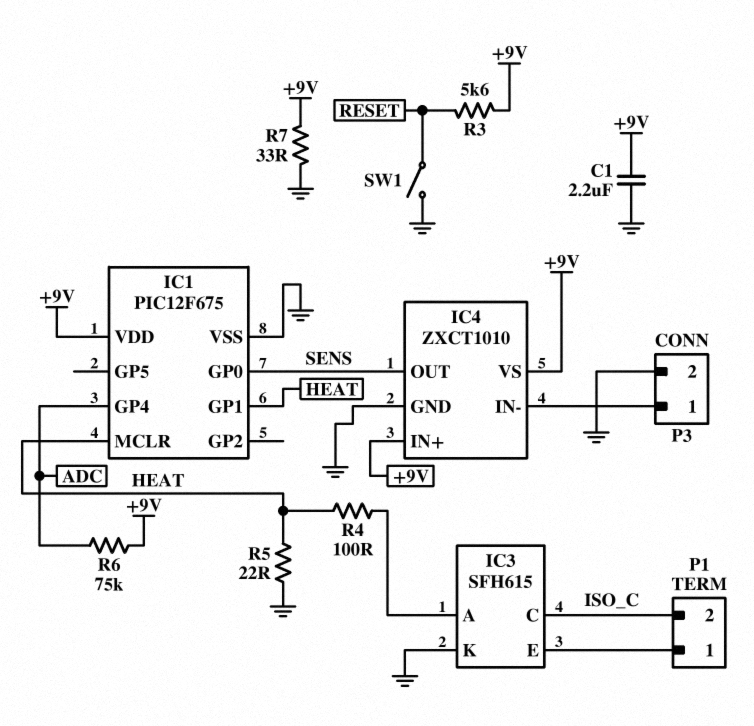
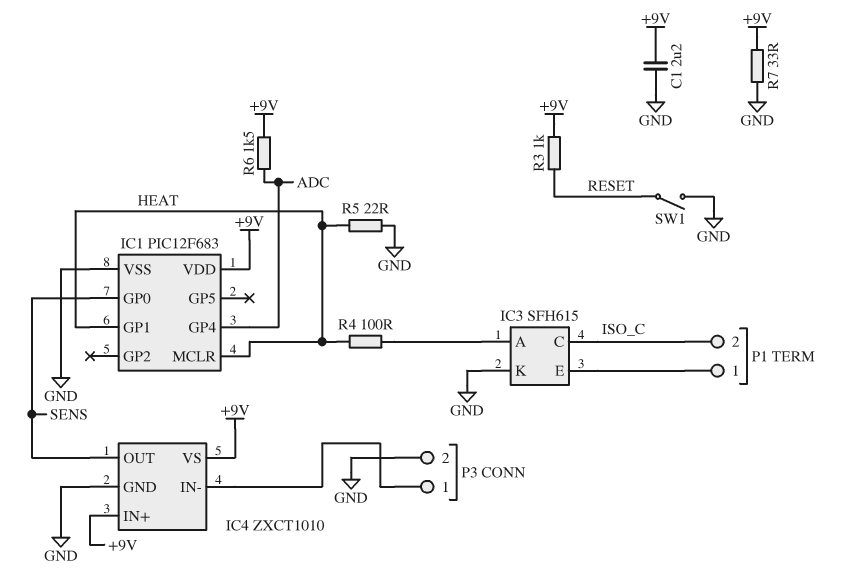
IC1: PIC12F675 -> PIC12F683
R3: 5.6k (+9V, RESET) -> 1k (+9V, RESET)
R6: 75k (+9V, ADC) -> 1.5k (+9V, ADC)

